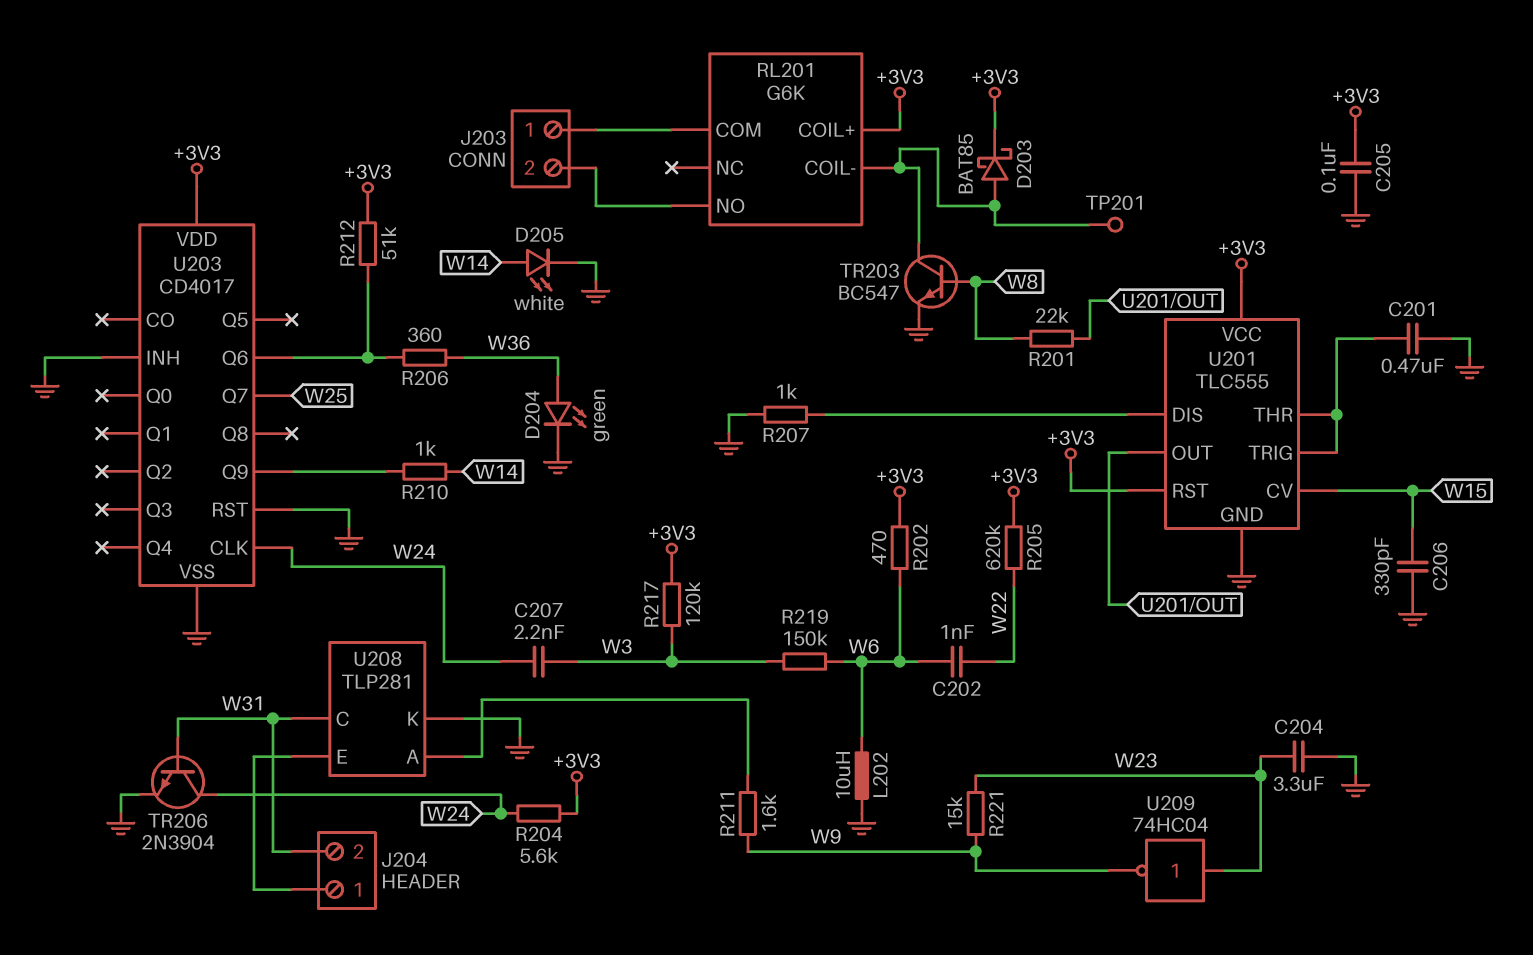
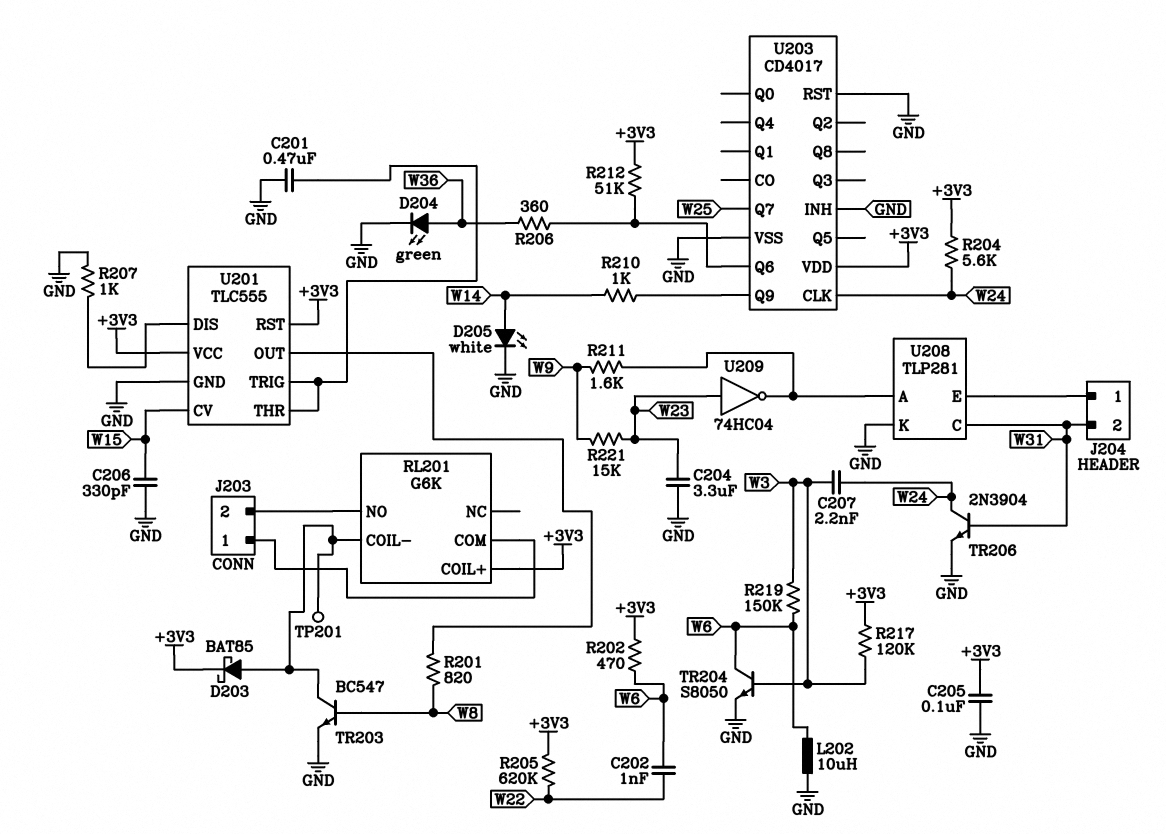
R201: 22k (U201/OUT, W8) -> 820 (U201/OUT, W8)
TR204: none -> NPN S8050 (B W3, C W6, E GND)
U209: NOT 74HC04 (in W23, out W9) -> NOT 74HC04 (in W23, out U208/A)

